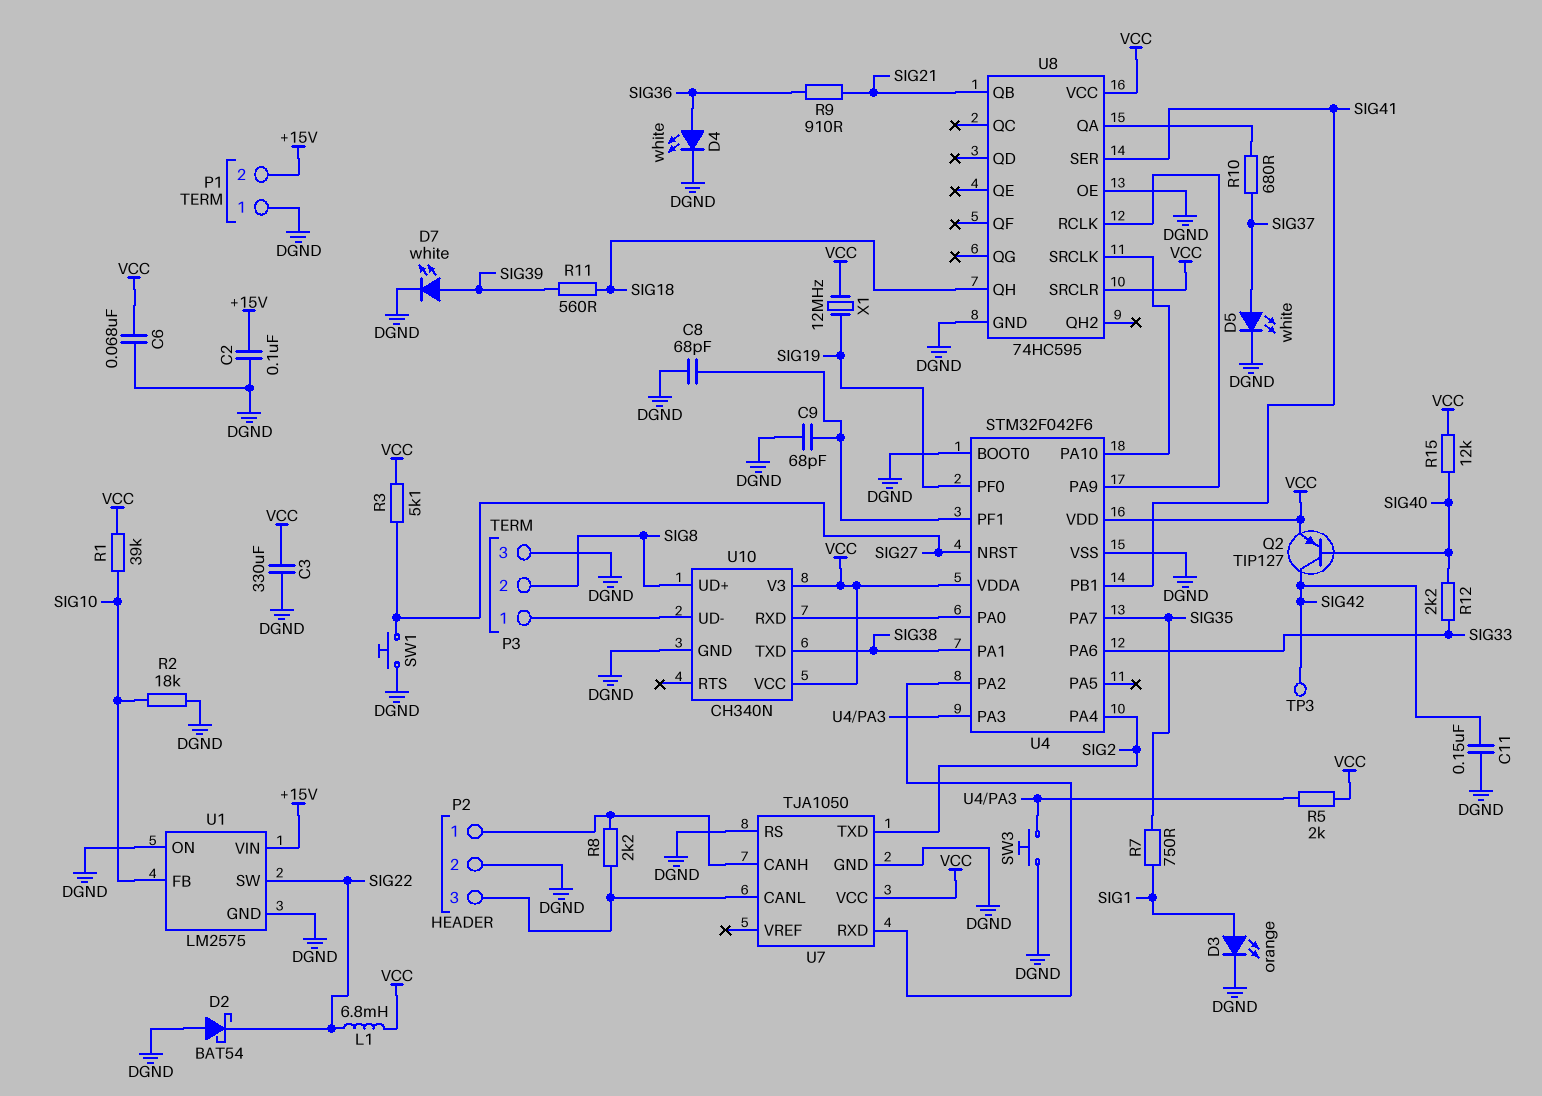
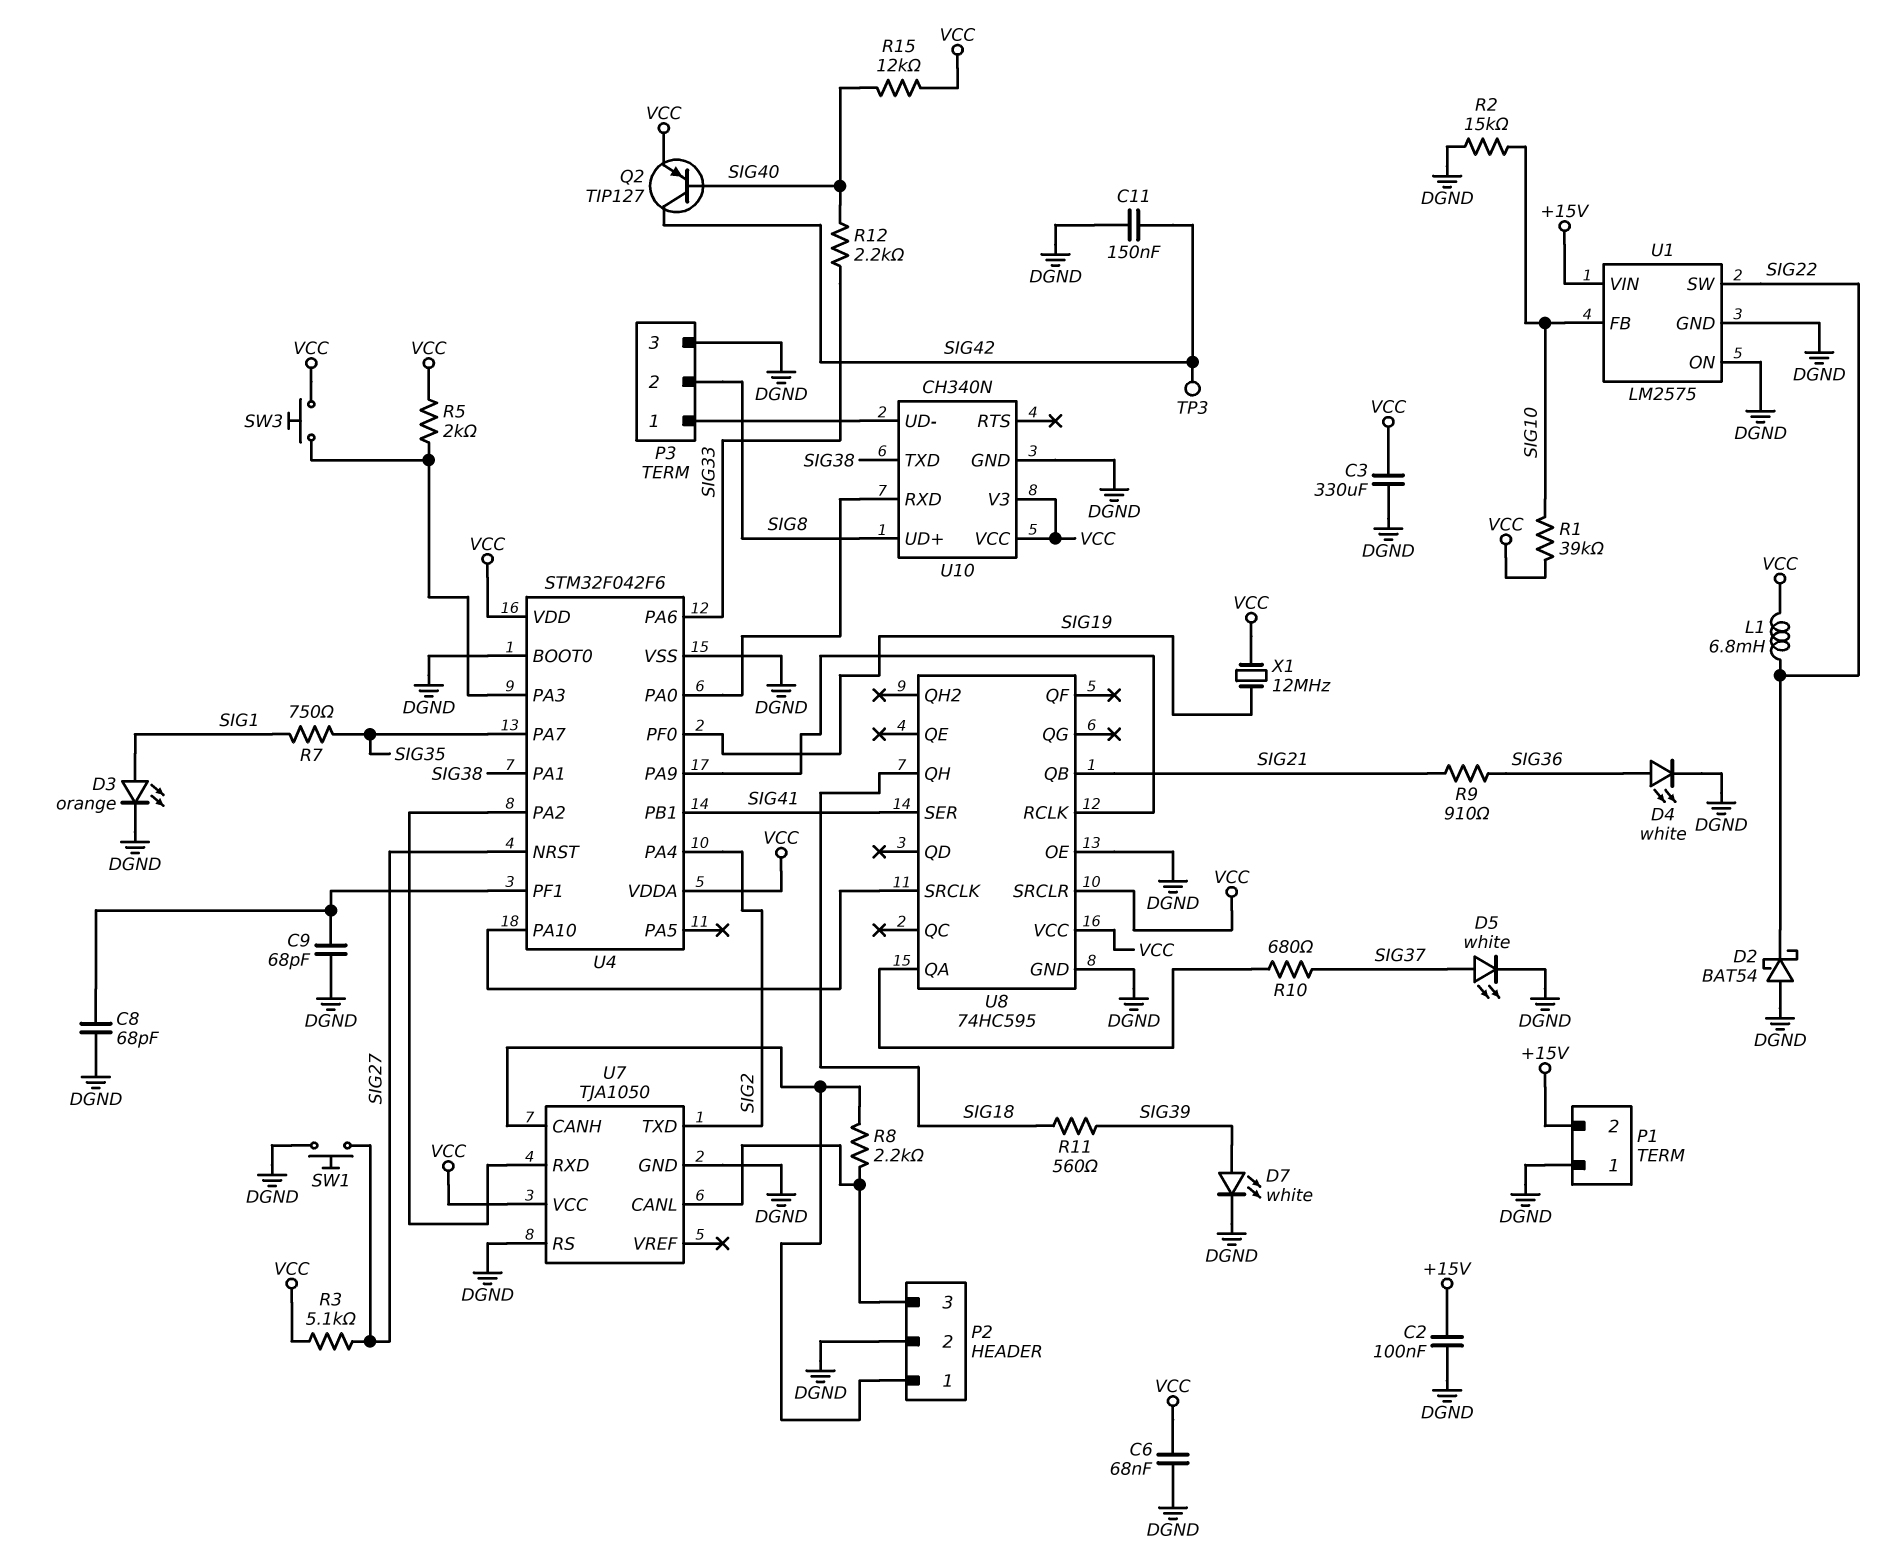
R2: 18k (DGND, SIG10) -> 15k (DGND, SIG10)
SW3: button (DGND, U4/PA3) -> button (U4/PA3, VCC)

